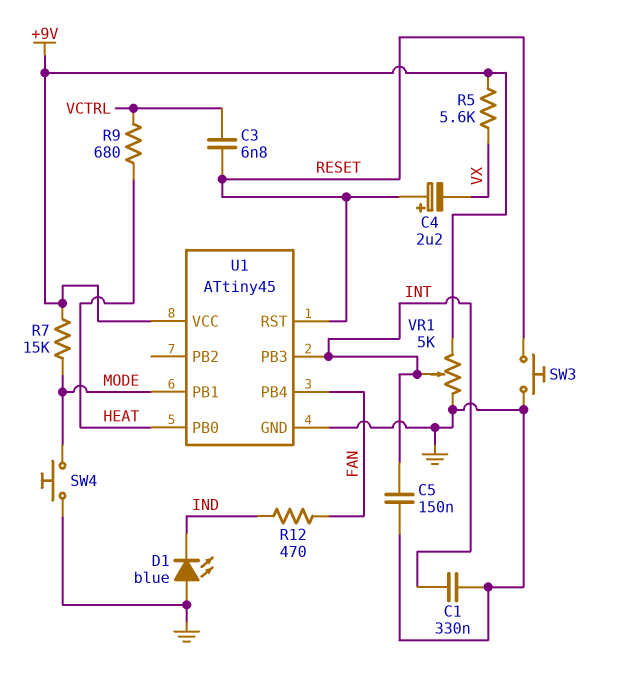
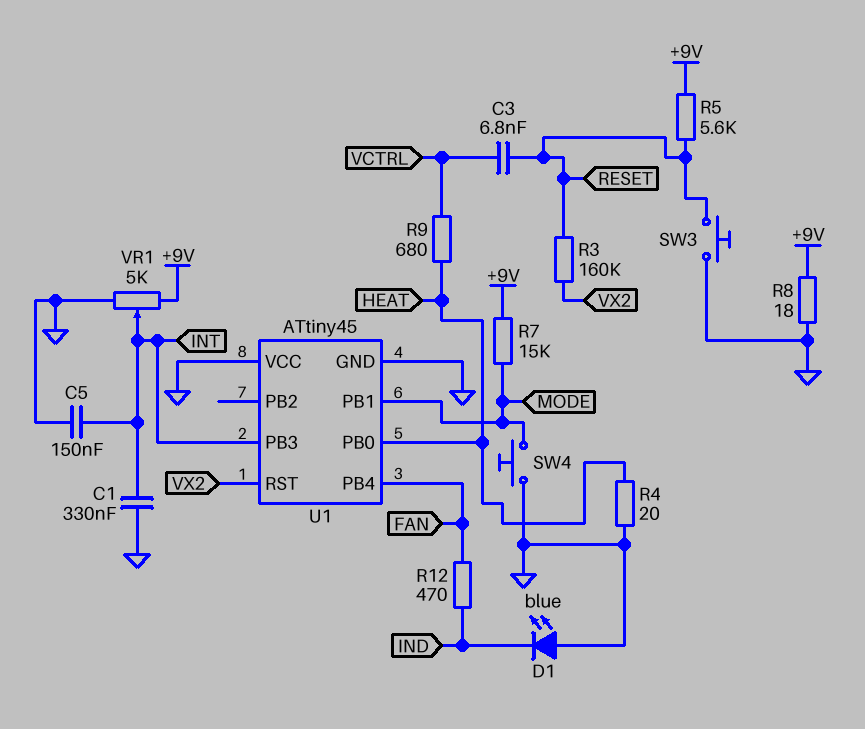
C4: 2.2uF (plus RESET, minus VX) -> none
R3: none -> 160k (RESET, VX2)
R4: none -> 20 (GND, HEAT)
R5: 5.6k (+9V, VX) -> 5.6k (+9V, RESET)
R8: none -> 18 (+9V, GND)
U1 pin RST: RESET -> VX2
U1 pin VCC: +9V -> GND

